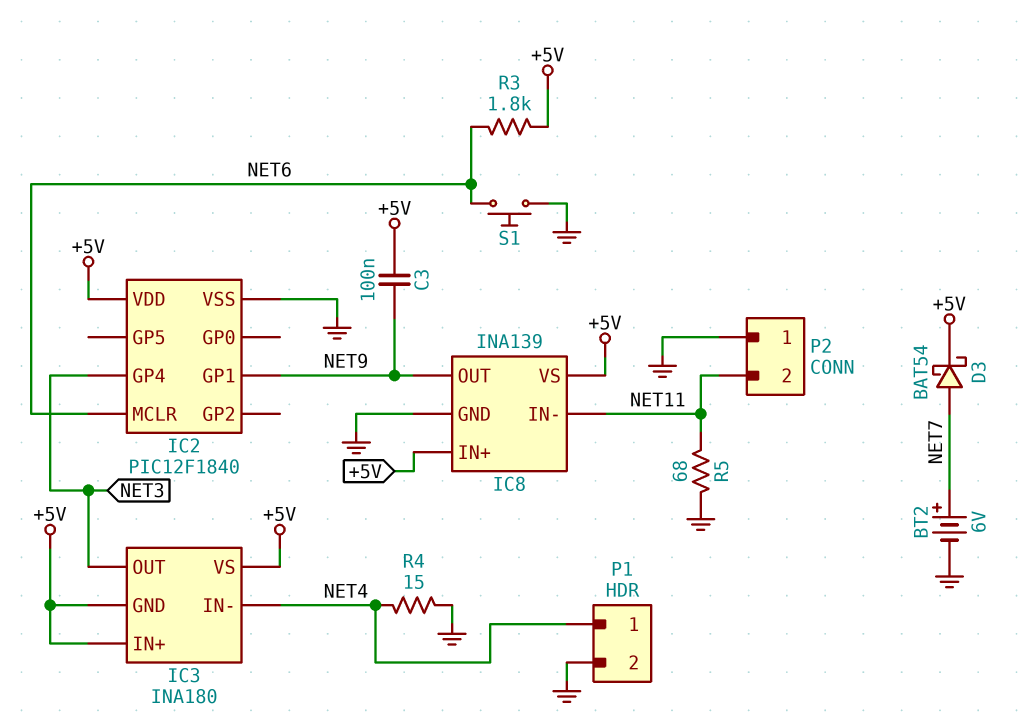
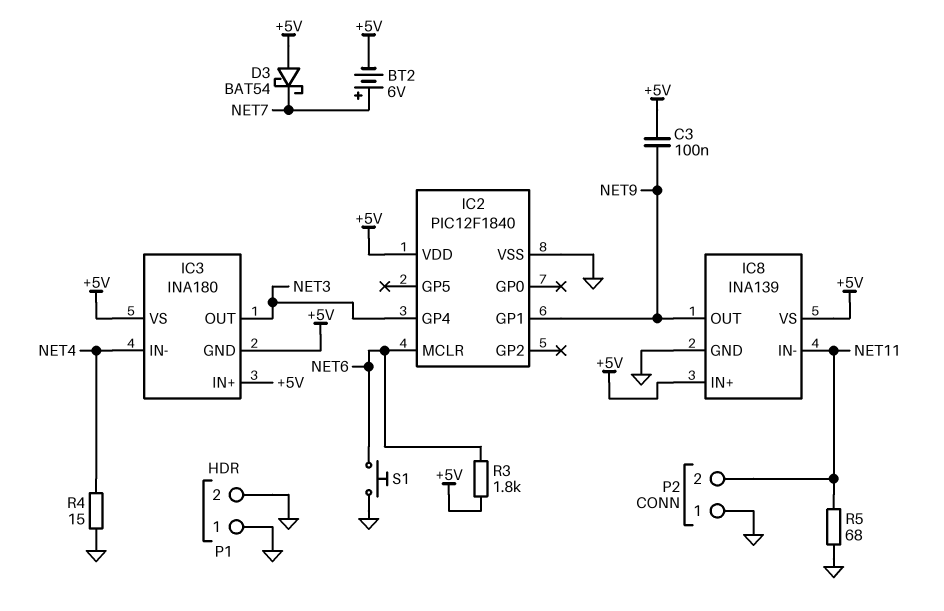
BT2: 6V (plus NET7, minus GND) -> 6V (plus NET7, minus +5V)
D3: schottky BAT54 (A NET7, K +5V) -> schottky BAT54 (A +5V, K NET7)
P1 pin 1: NET4 -> GND

